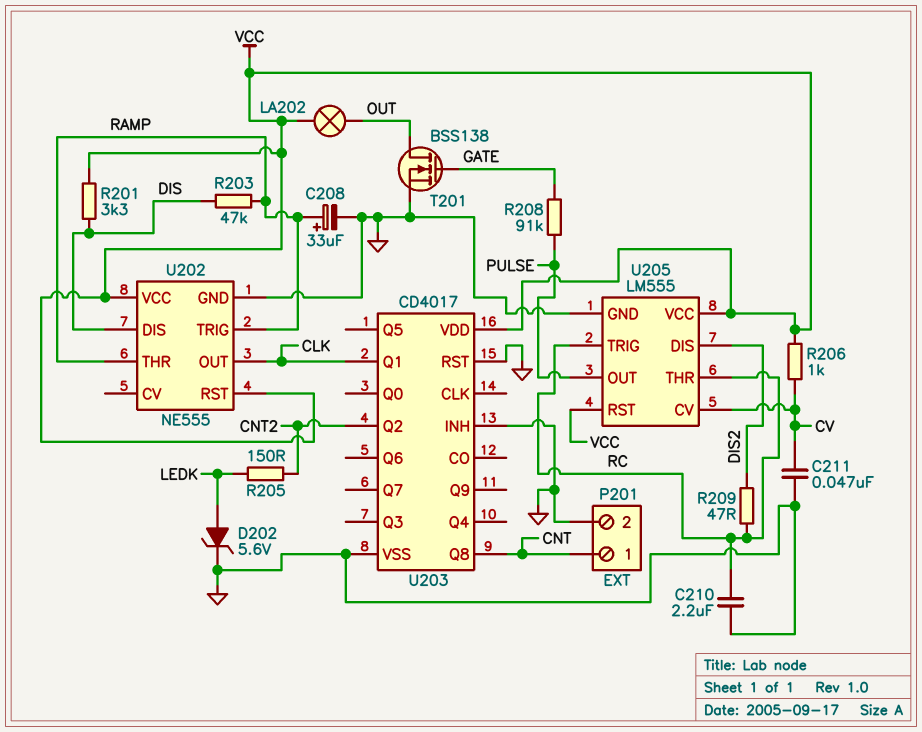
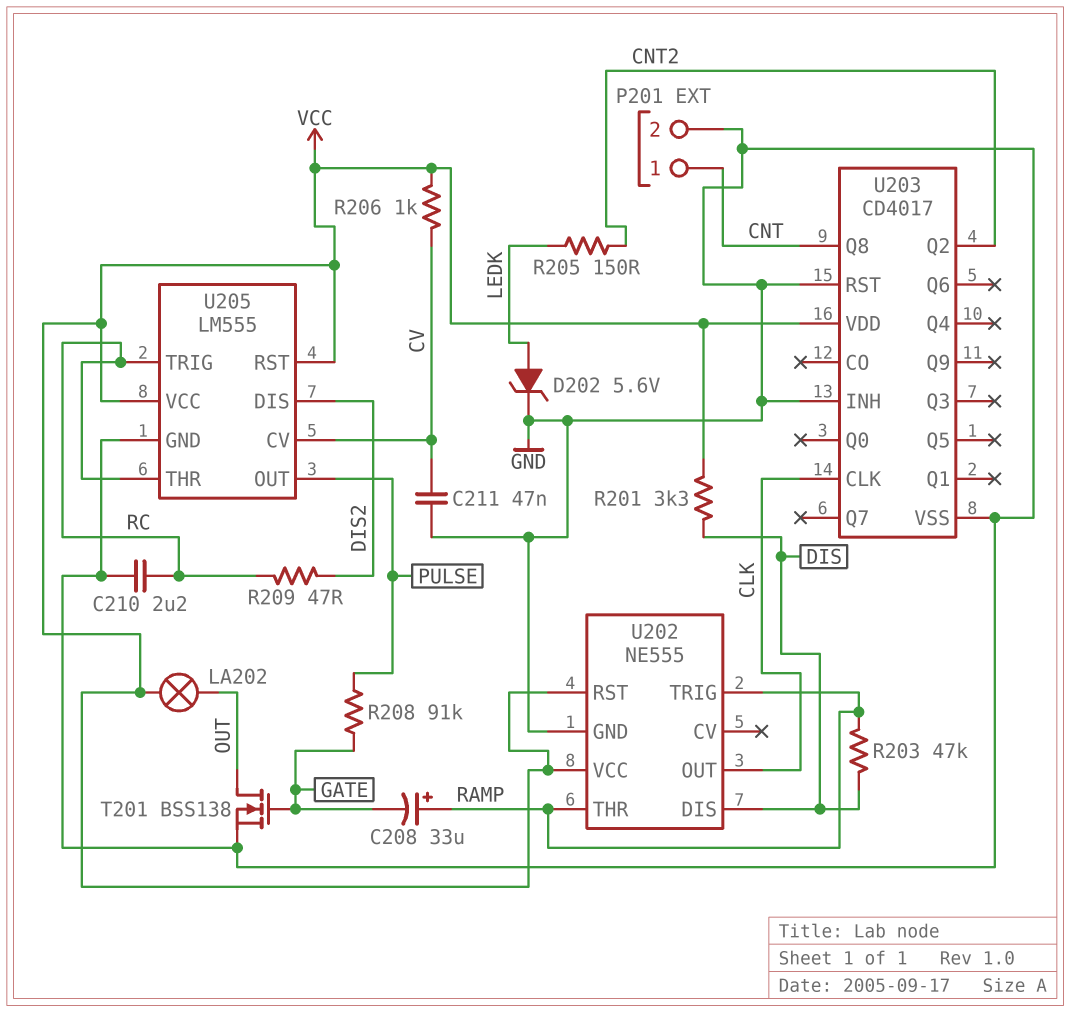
C208: 33uF (plus RAMP, minus GND) -> 33uF (plus RAMP, minus GATE)
U203 pin CLK: none -> CLK
U203 pin Q1: CLK -> none

